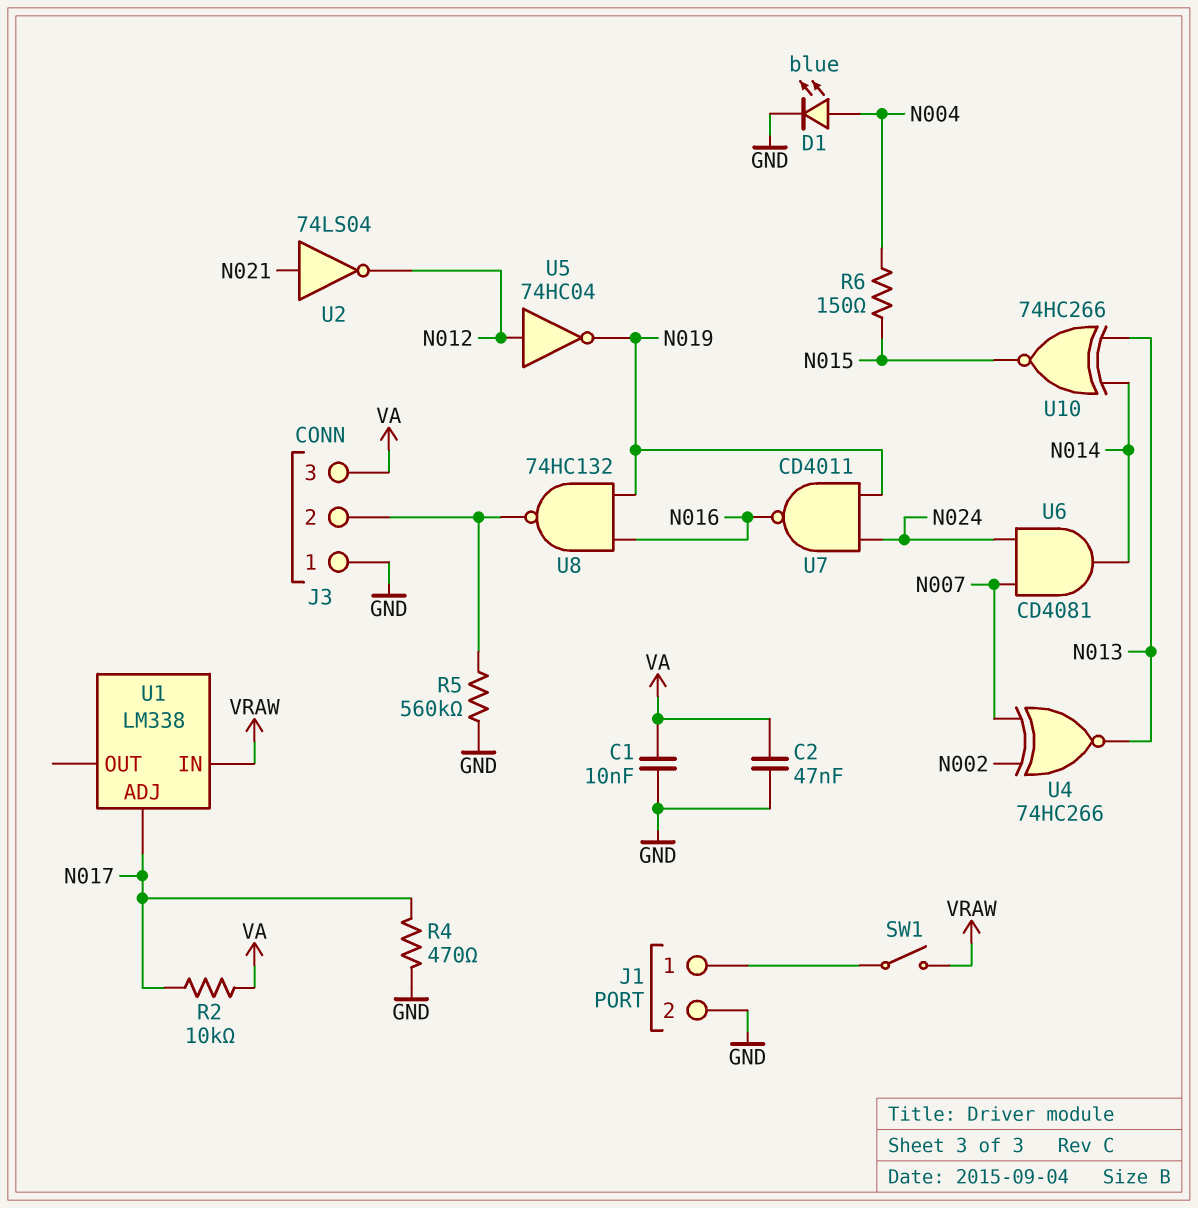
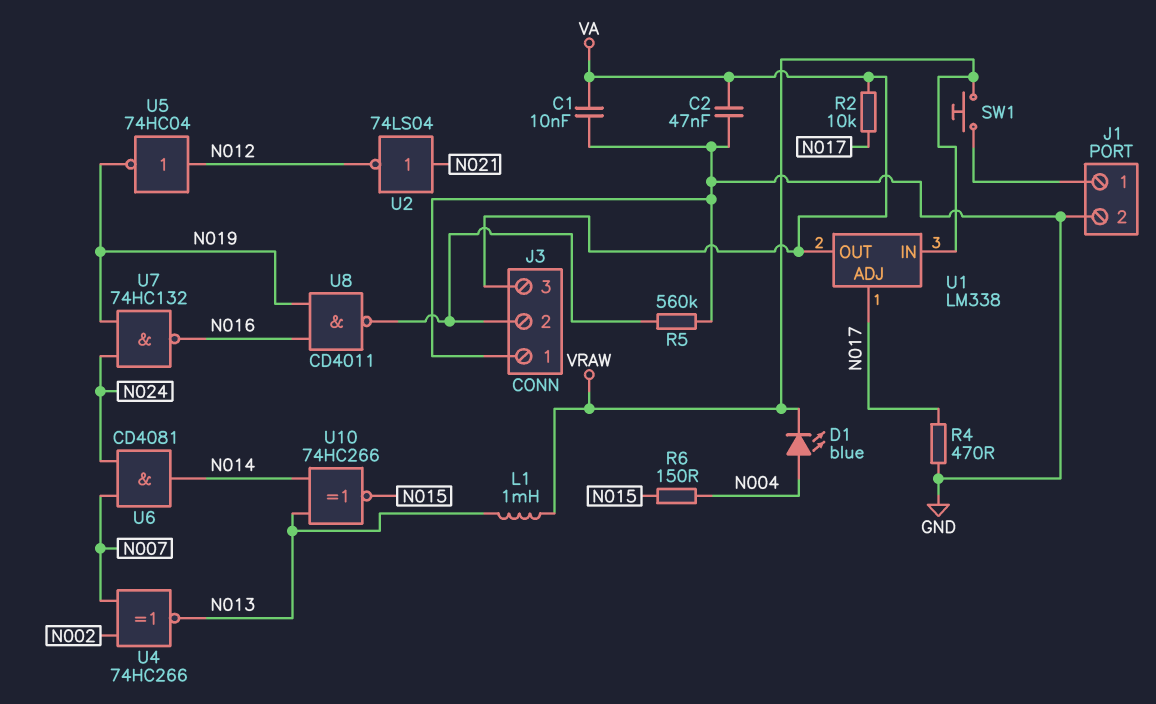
D1: LED blue (A N004, K GND) -> LED blue (A N004, K VRAW)
L1: none -> 1mH (N013, VRAW)
SW1: switch (J1/1, VRAW) -> button (J1/1, VRAW)
U1 pin OUT: none -> VA
U7: NAND CD4011 (in N019, in N024, out N016) -> NAND 74HC132 (in N019, in N024, out N016)
U8: NAND 74HC132 (in N016, in N019, out J3/2) -> NAND CD4011 (in N016, in N019, out J3/2)

